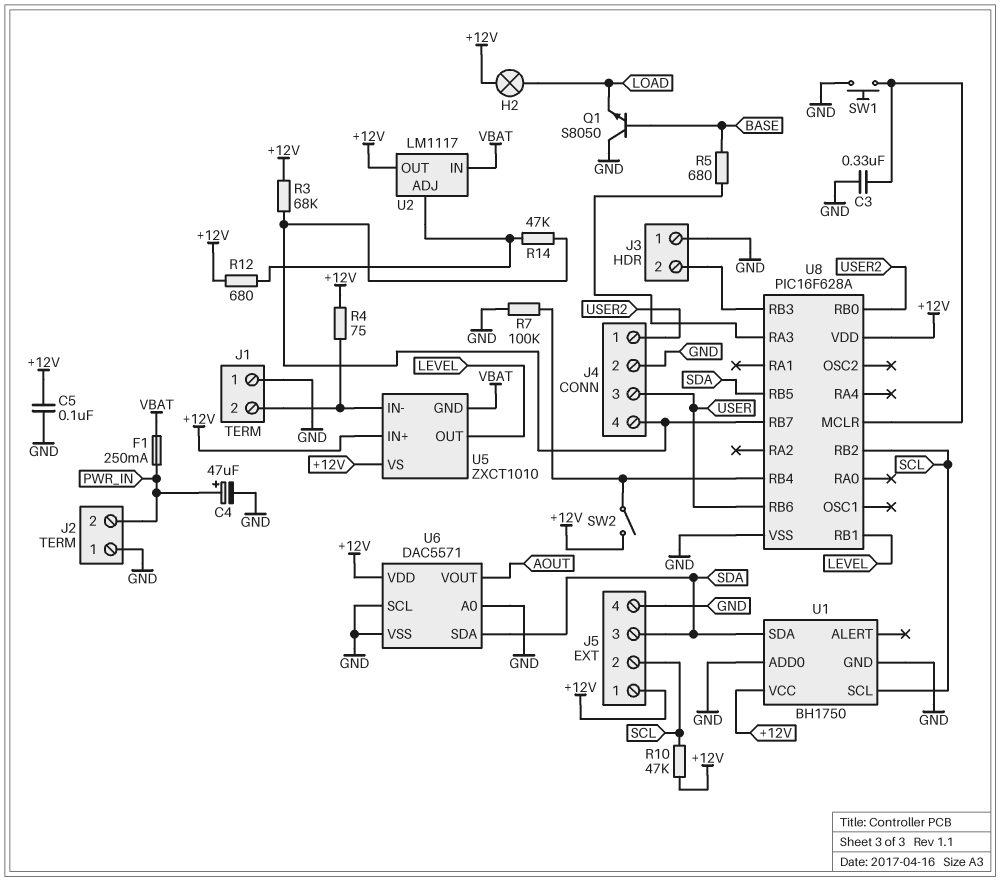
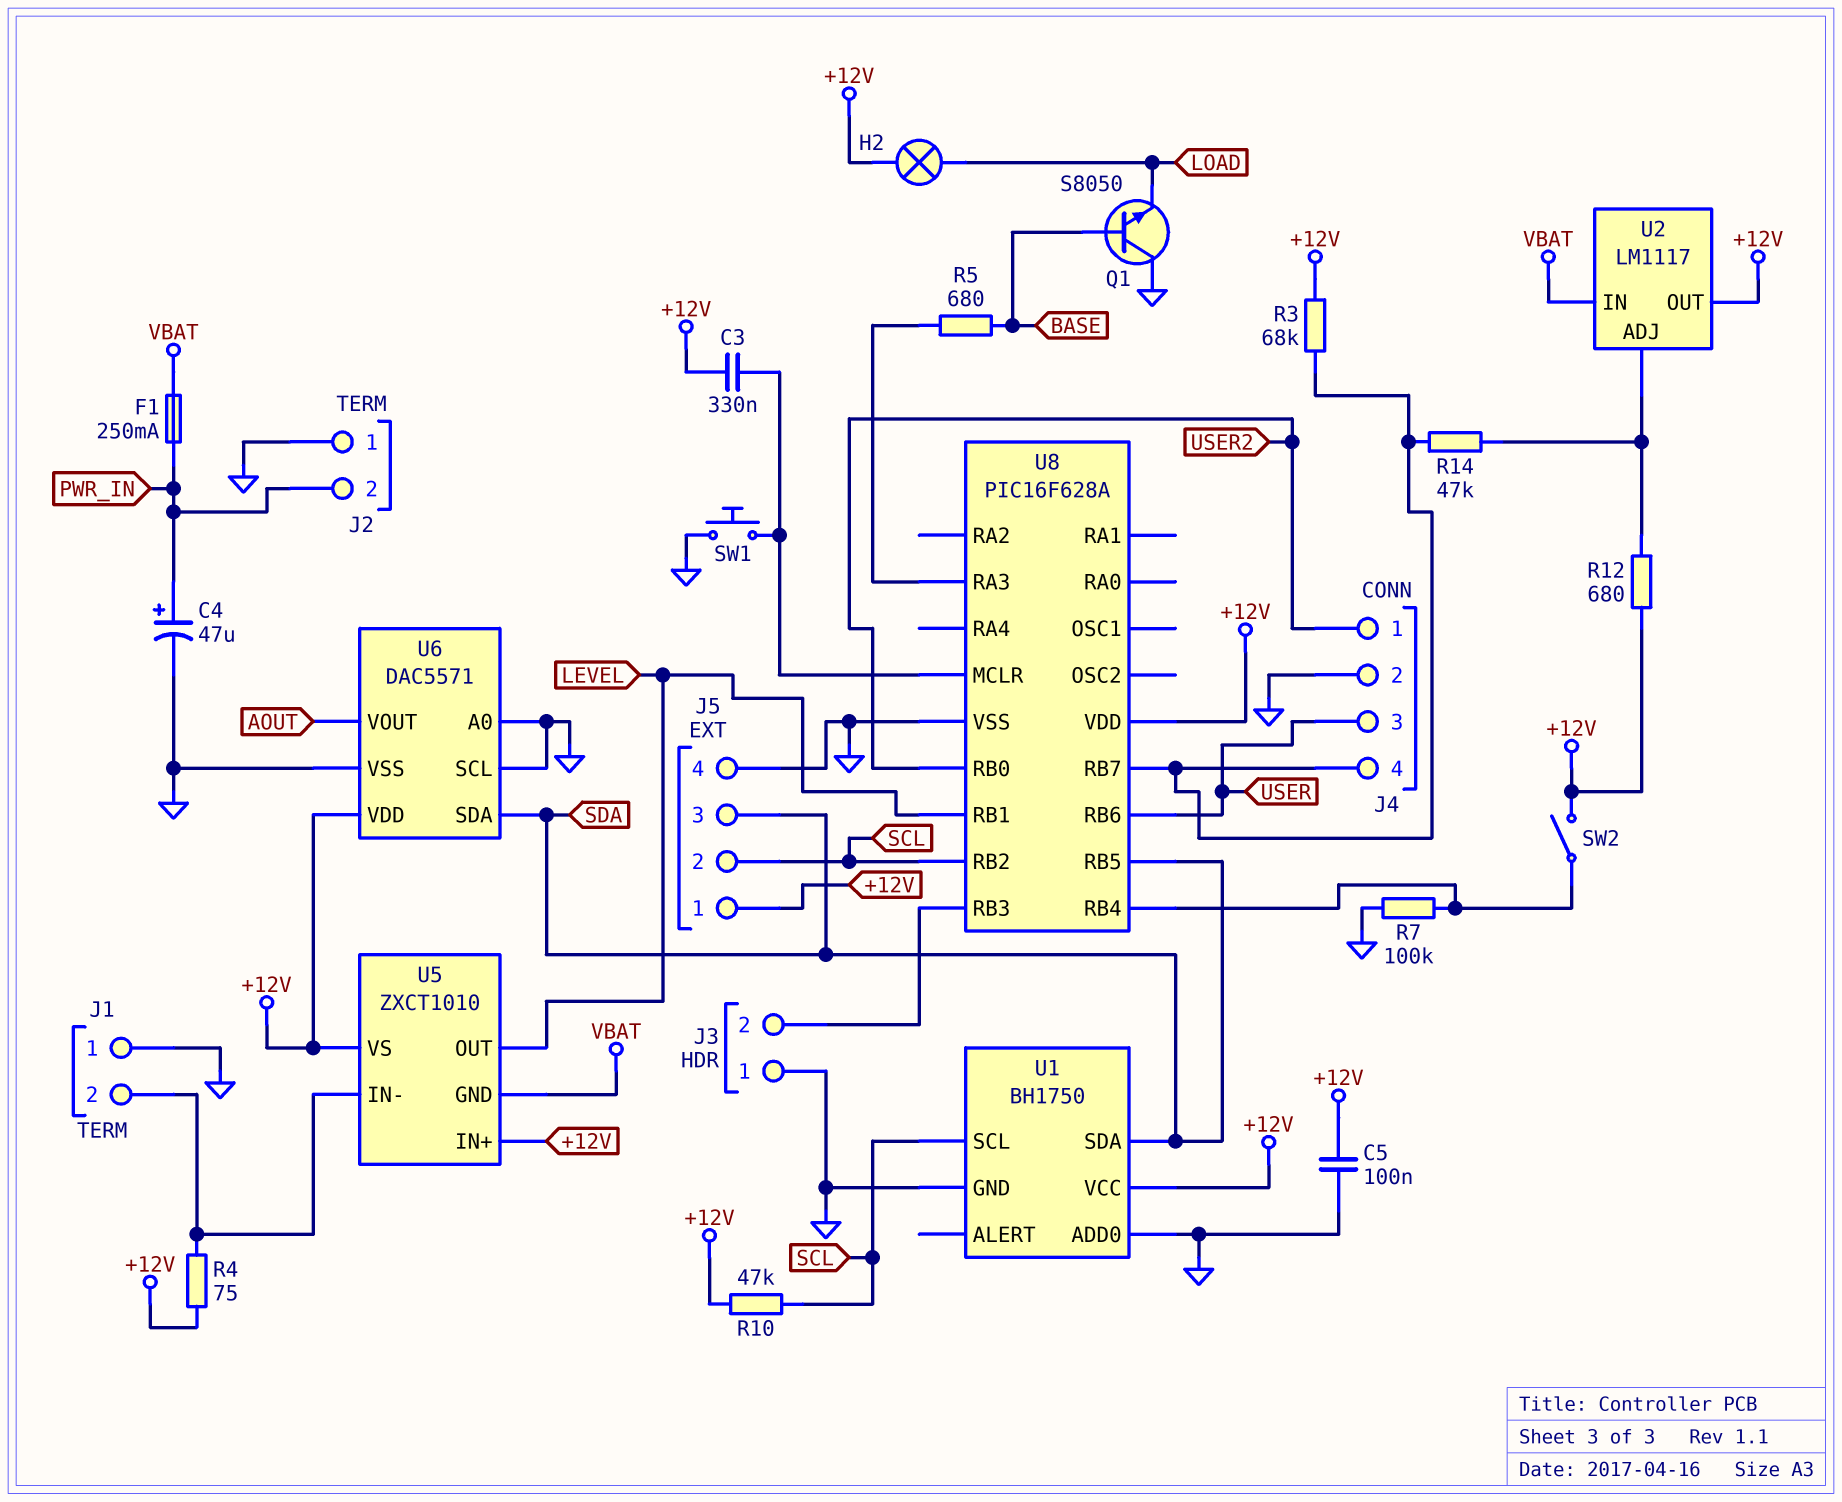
C3: 330nF (GND, U8/MCLR) -> 330nF (+12V, U8/MCLR)

